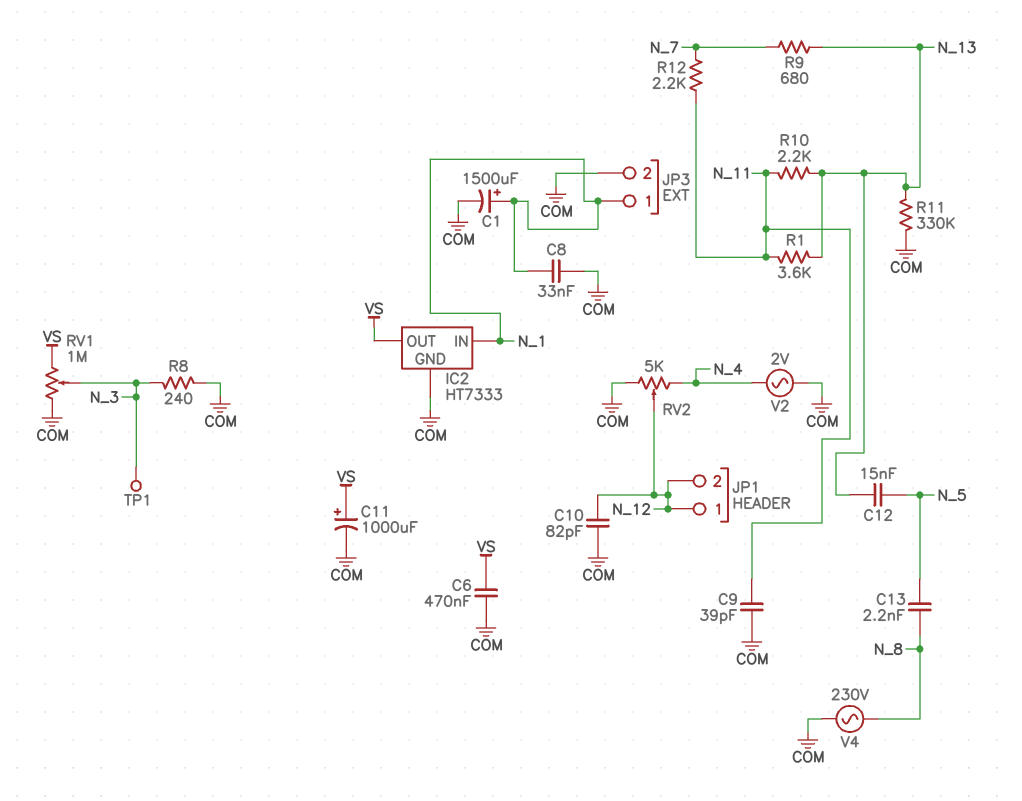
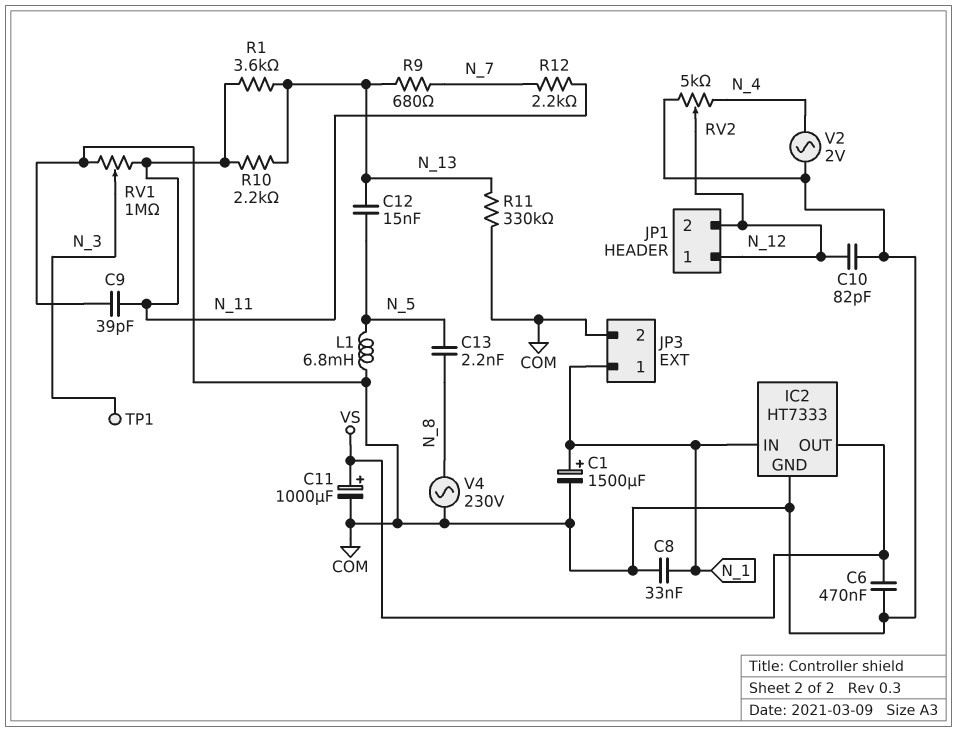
L1: none -> 6.8mH (COM, N_5)
R8: 240 (COM, N_3) -> none
RV1: 1M (COM, VS, wiper N_3) -> 1M (COM, N_11, wiper N_3)

